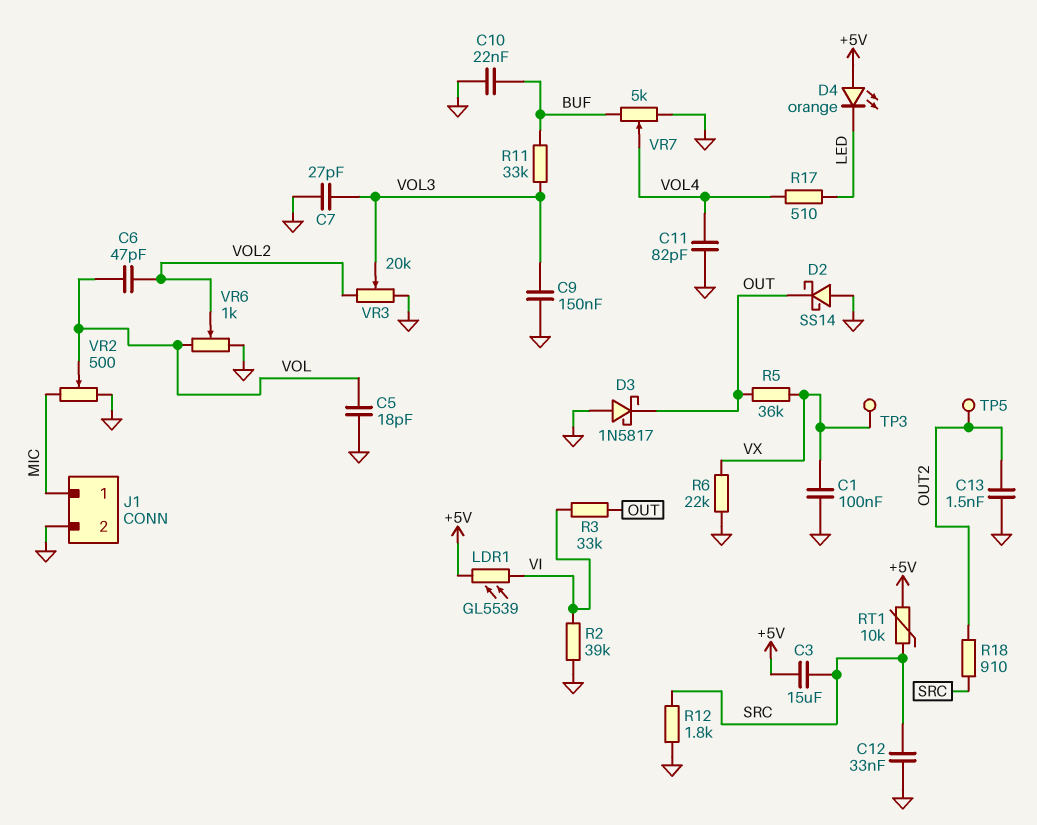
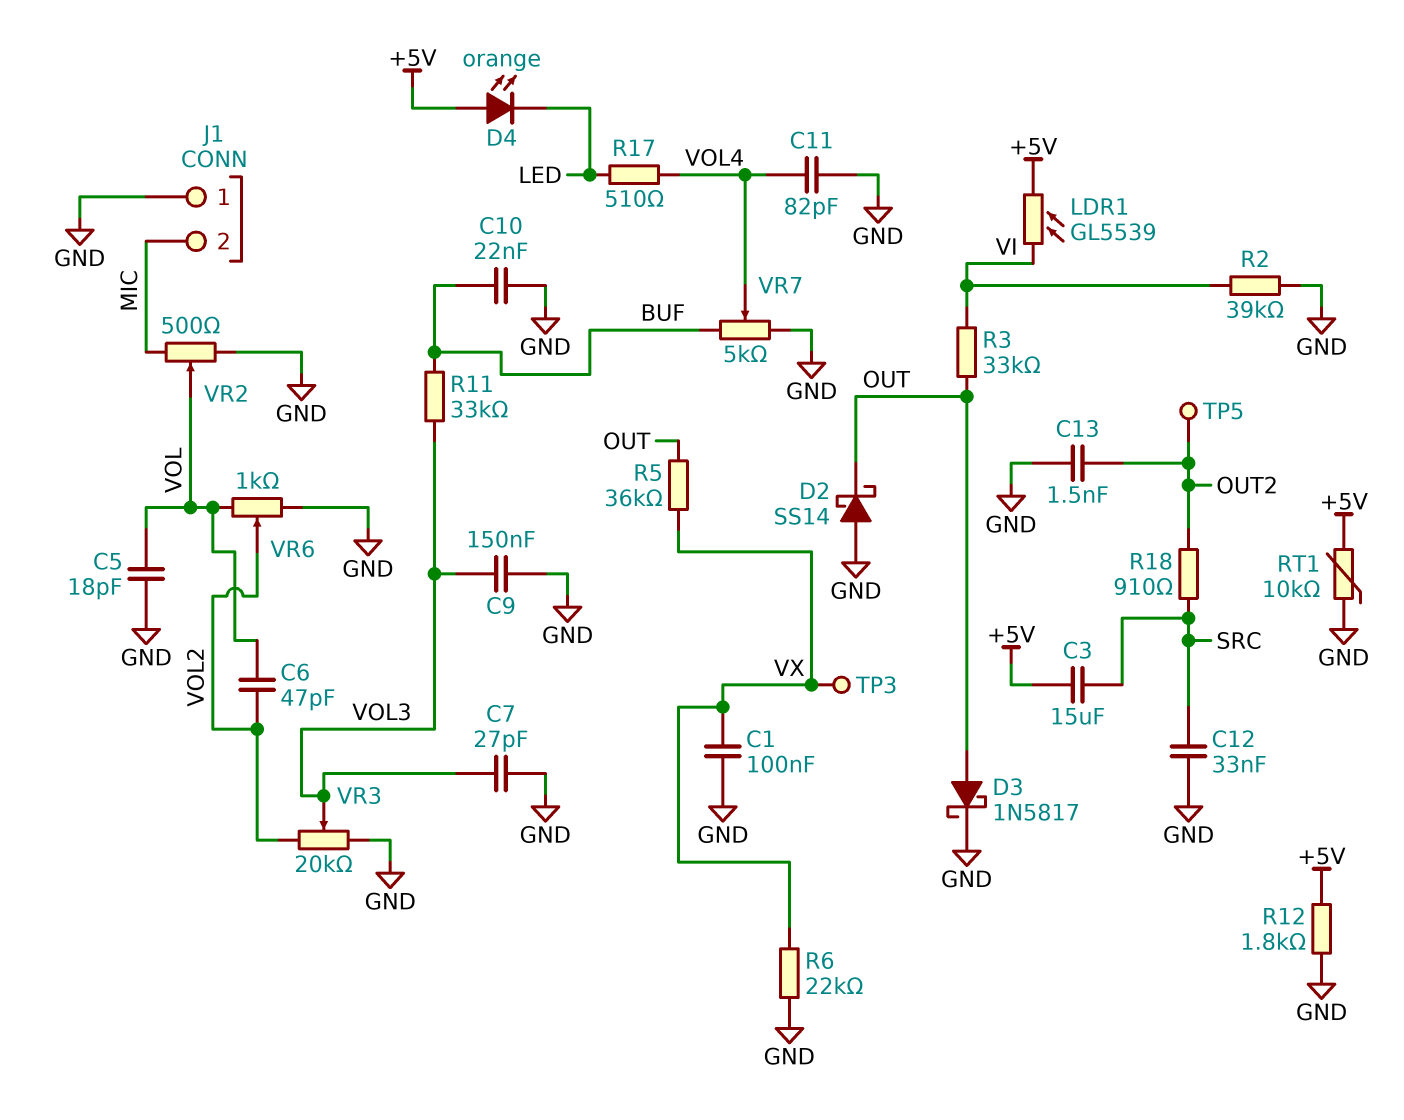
D3: schottky 1N5817 (A GND, K OUT) -> schottky 1N5817 (A OUT, K GND)
J1 pin 1: MIC -> GND
J1 pin 2: GND -> MIC
R12: 1.8k (GND, SRC) -> 1.8k (+5V, GND)
RT1: 10k (+5V, SRC) -> 10k (+5V, GND)

